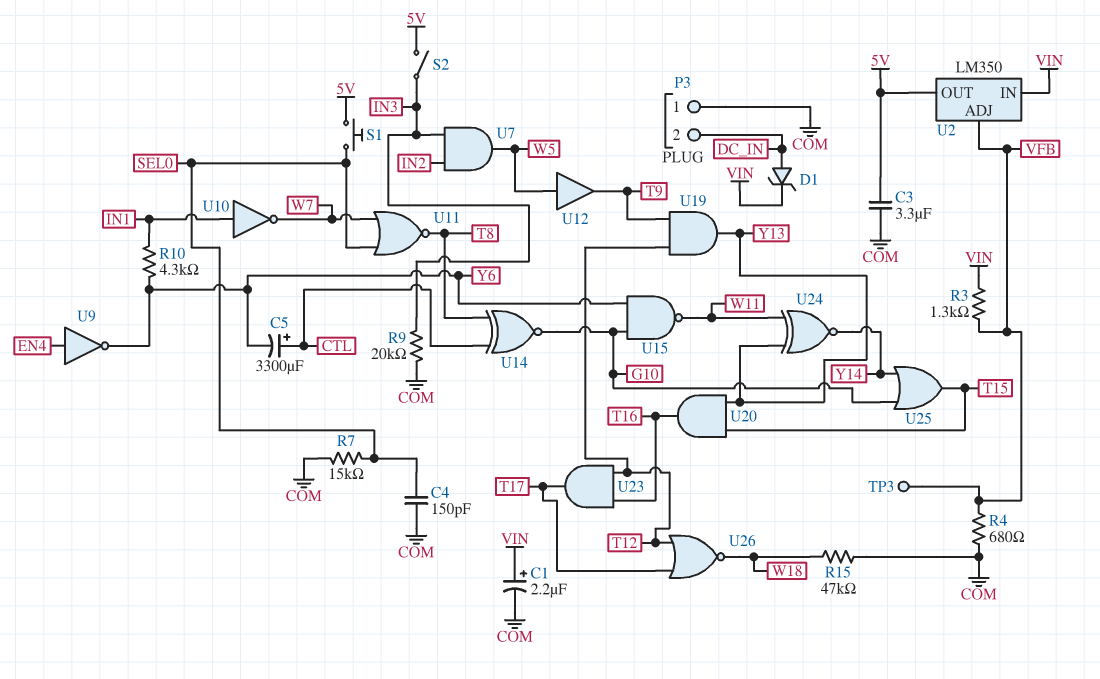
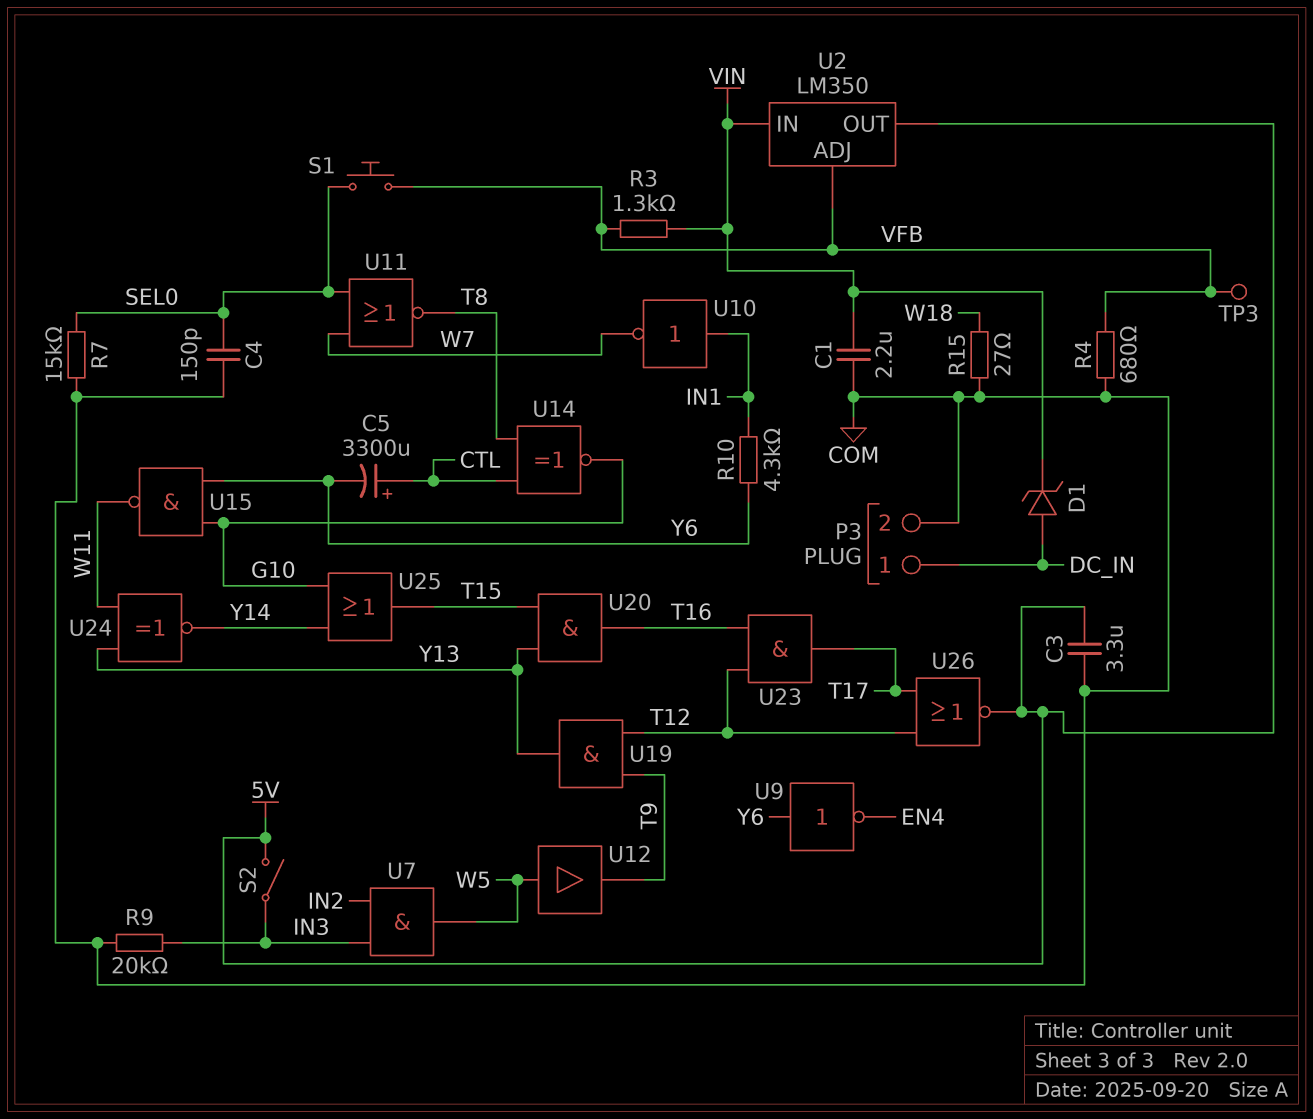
C1: 2.2uF (plus VIN, minus COM) -> 2.2uF (COM, VIN)
P3 pin 1: COM -> DC_IN
P3 pin 2: DC_IN -> COM
R15: 47k (COM, W18) -> 27 (COM, W18)
S1: button (5V, SEL0) -> button (SEL0, VFB)
U9: NOT (in EN4, out Y6) -> NOT (in Y6, out EN4)
U26: NOR (in T12, in T17, out W18) -> NOR (in T12, in T17, out 5V)

